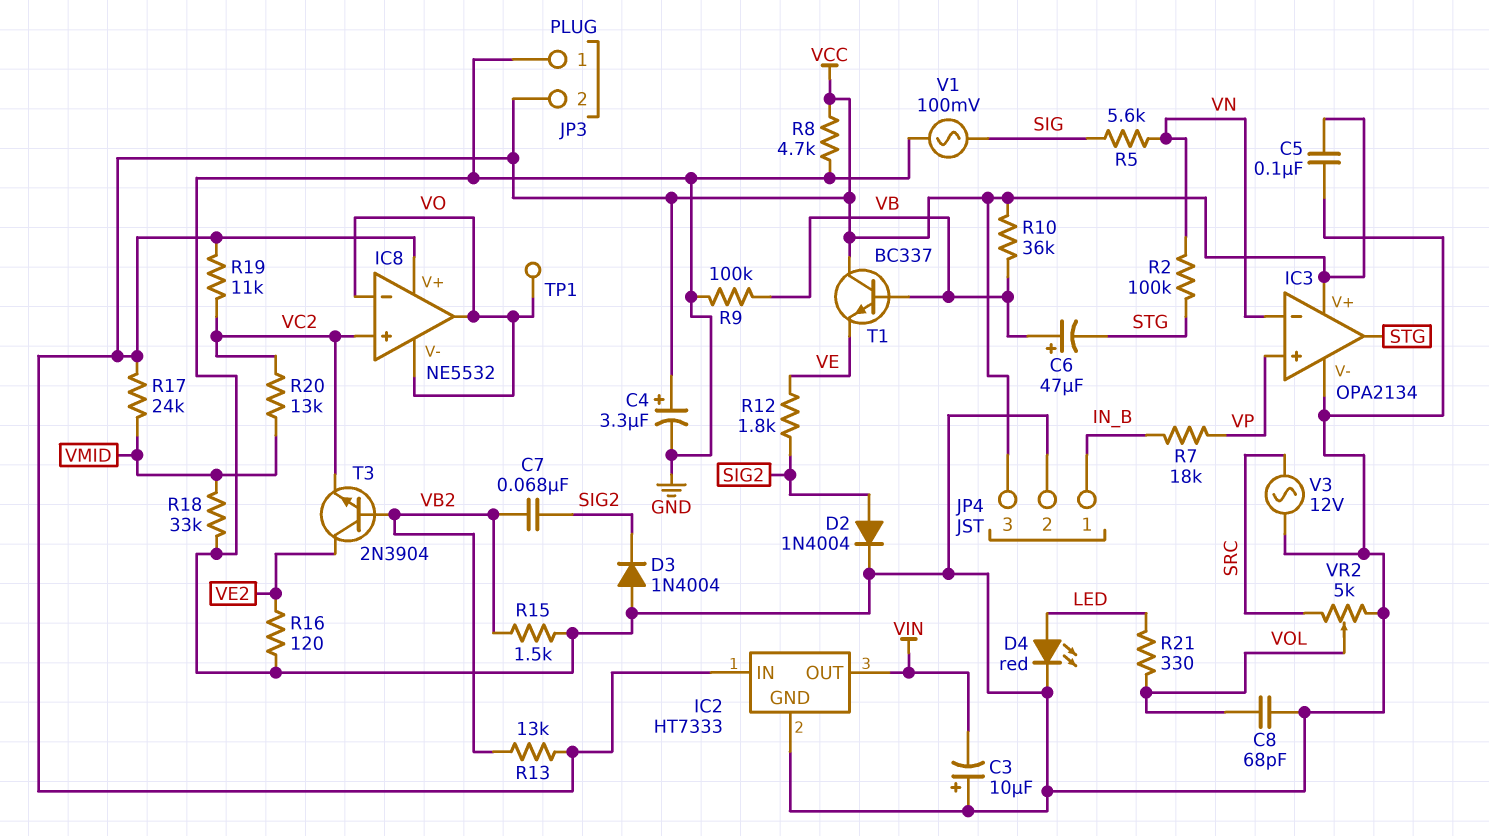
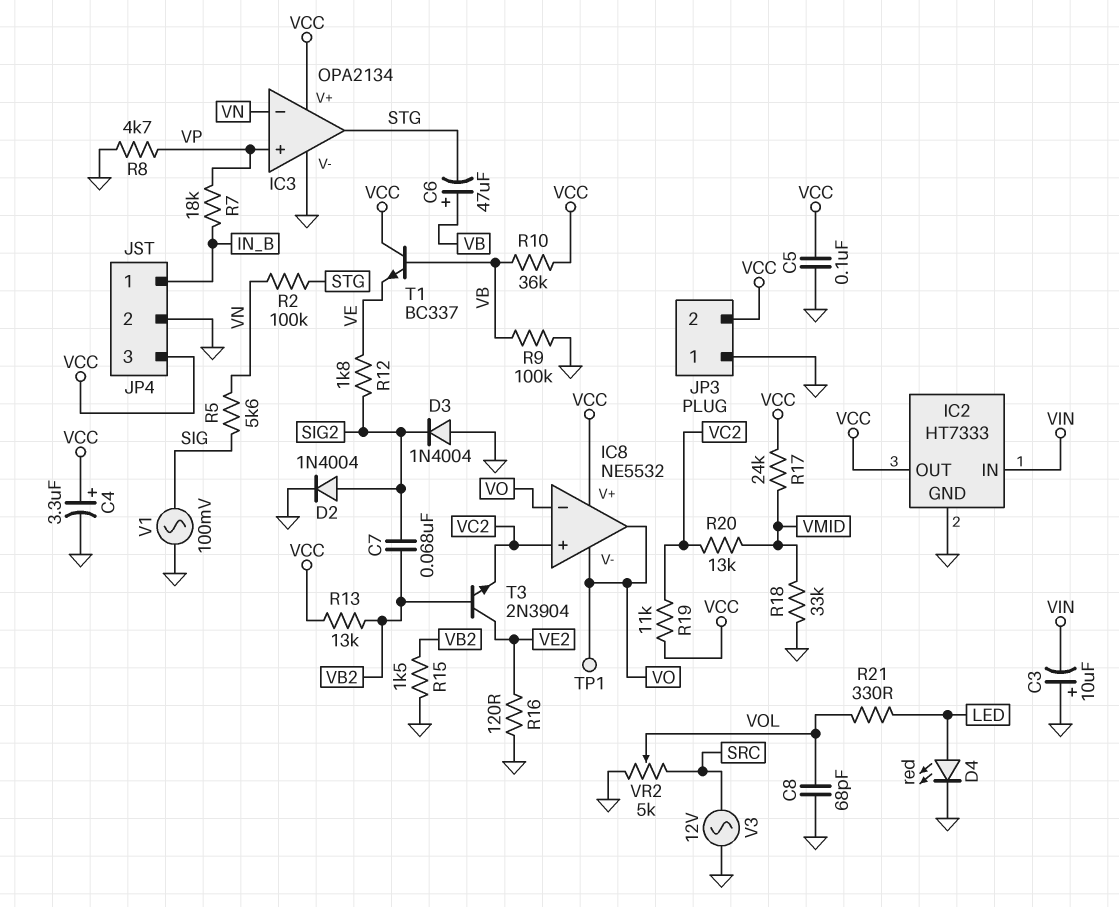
IC2 pin IN: VCC -> VIN
IC2 pin OUT: VIN -> VCC
R8: 4.7k (GND, VCC) -> 4.7k (GND, VP)

